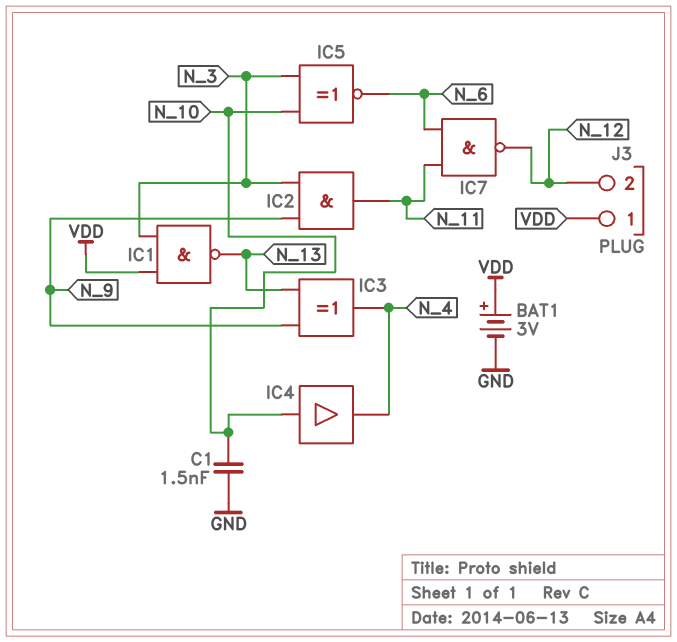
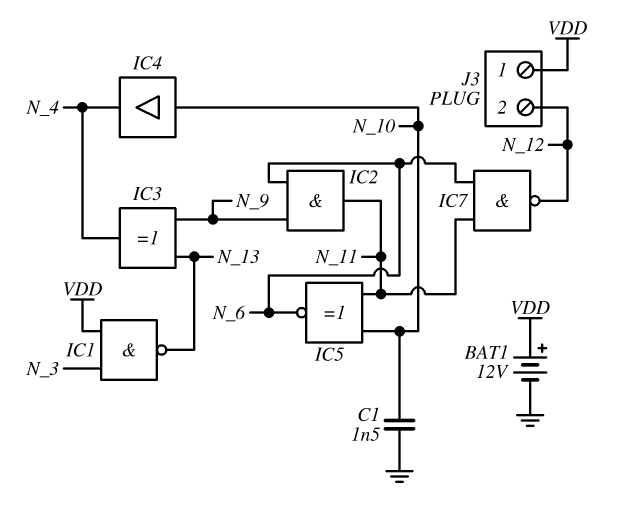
BAT1: 3V (plus VDD, minus GND) -> 12V (plus VDD, minus GND)
IC2: AND (in N_3, in N_9, out N_11) -> AND (in N_6, in N_9, out N_11)
IC5: XNOR (in N_3, in N_10, out N_6) -> XNOR (in N_10, in N_11, out N_6)

